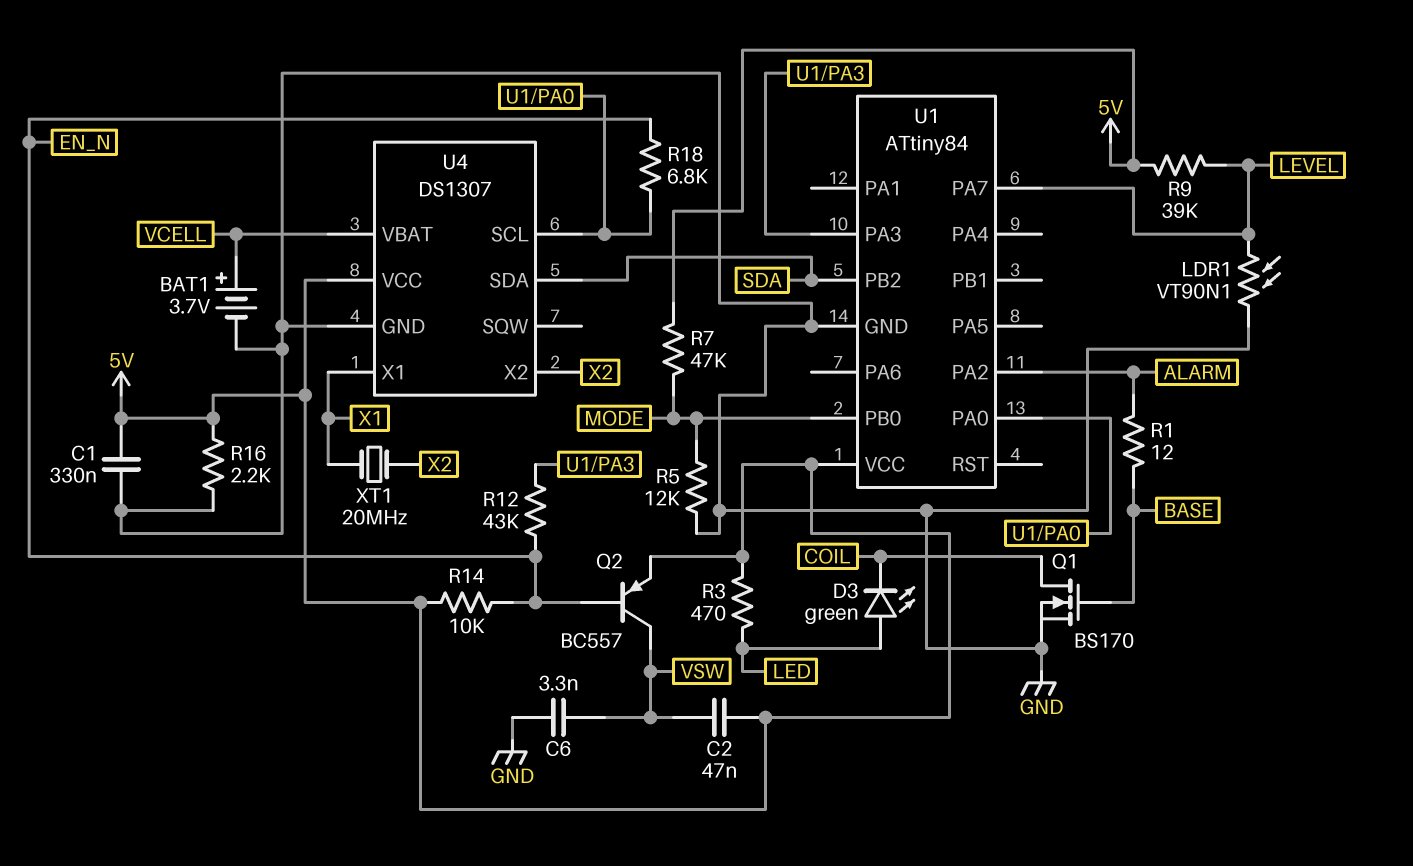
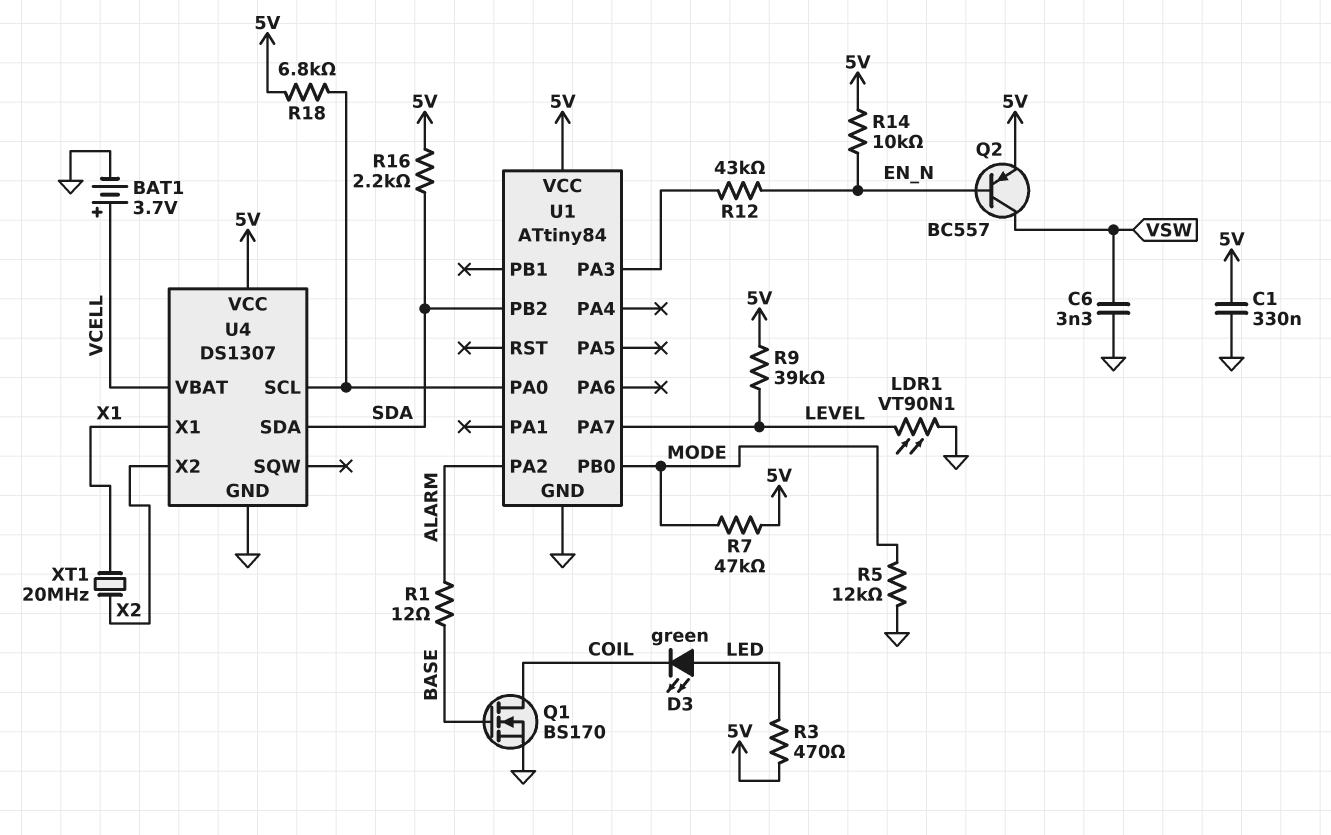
C2: 47nF (5V, VSW) -> none
R16: 2.2k (5V, GND) -> 2.2k (5V, SDA)
R18: 6.8k (EN_N, U1/PA0) -> 6.8k (5V, U1/PA0)

